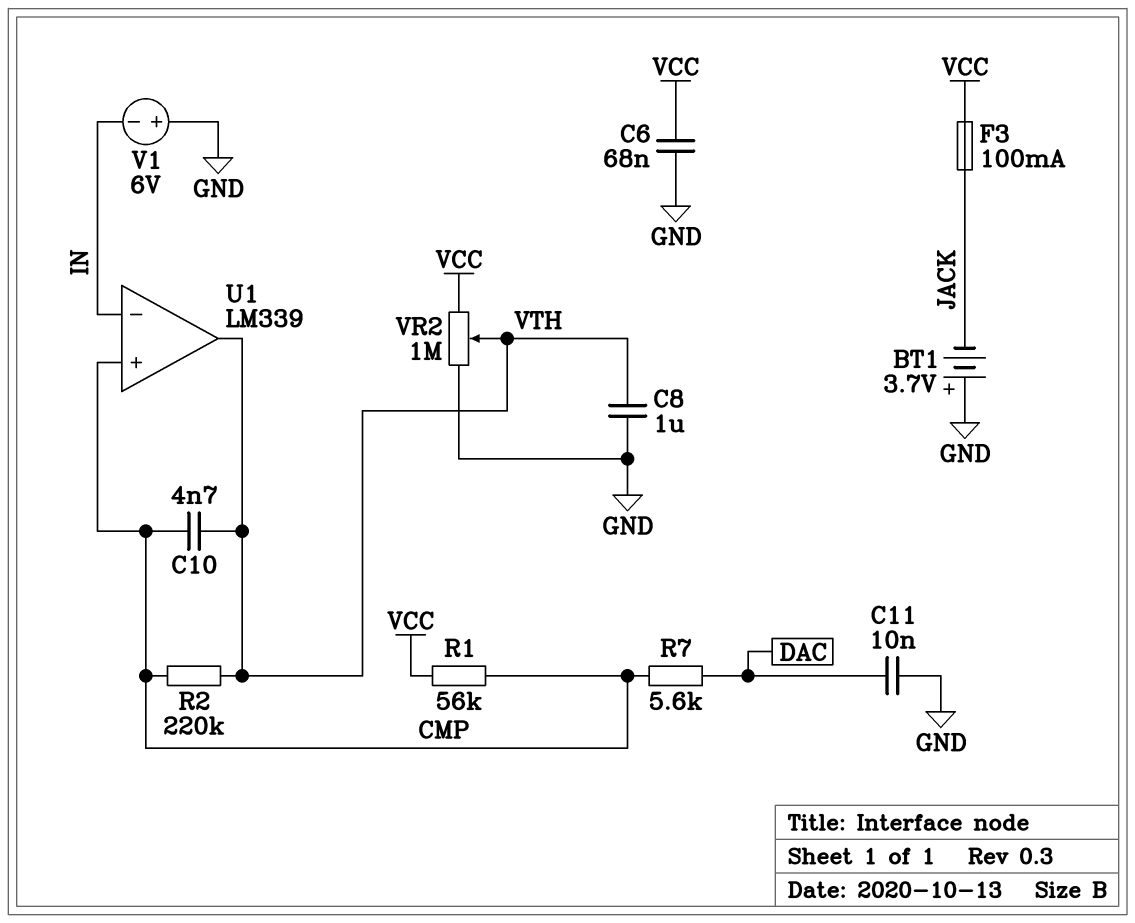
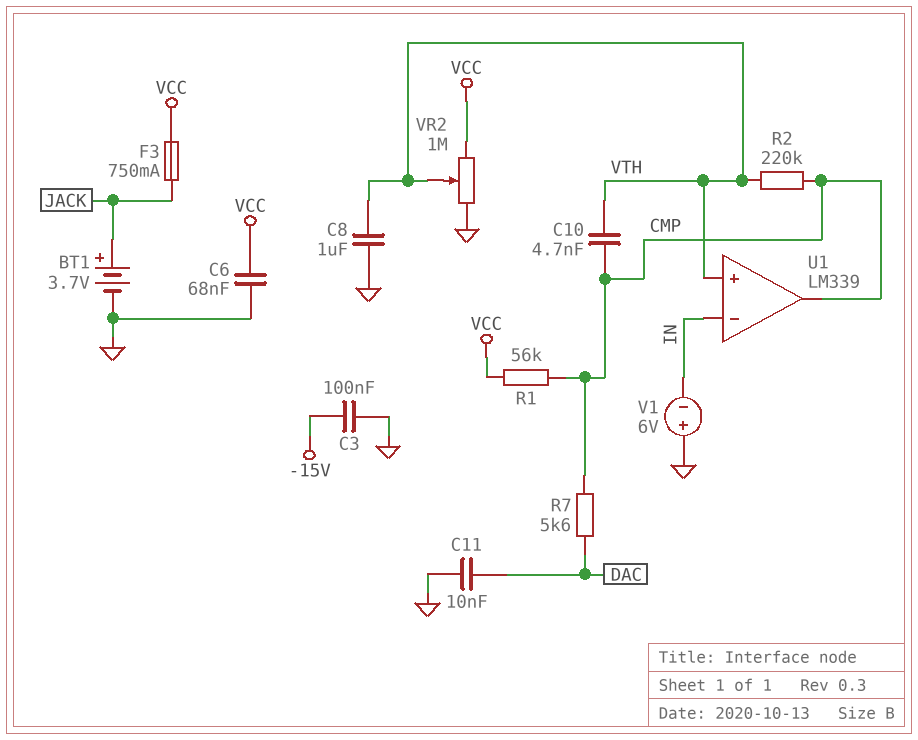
BT1: 3.7V (plus GND, minus JACK) -> 3.7V (plus JACK, minus GND)
C3: none -> 100nF (-15V, GND)
F3: 100mA (JACK, VCC) -> 750mA (JACK, VCC)
U1 pin in+: CMP -> VTH
U1 pin out: VTH -> CMP

